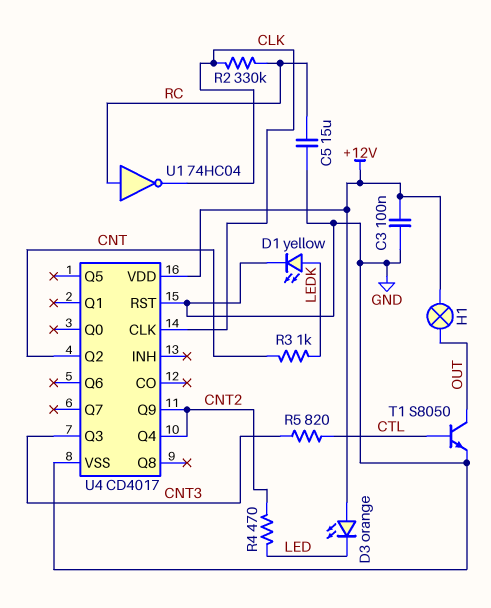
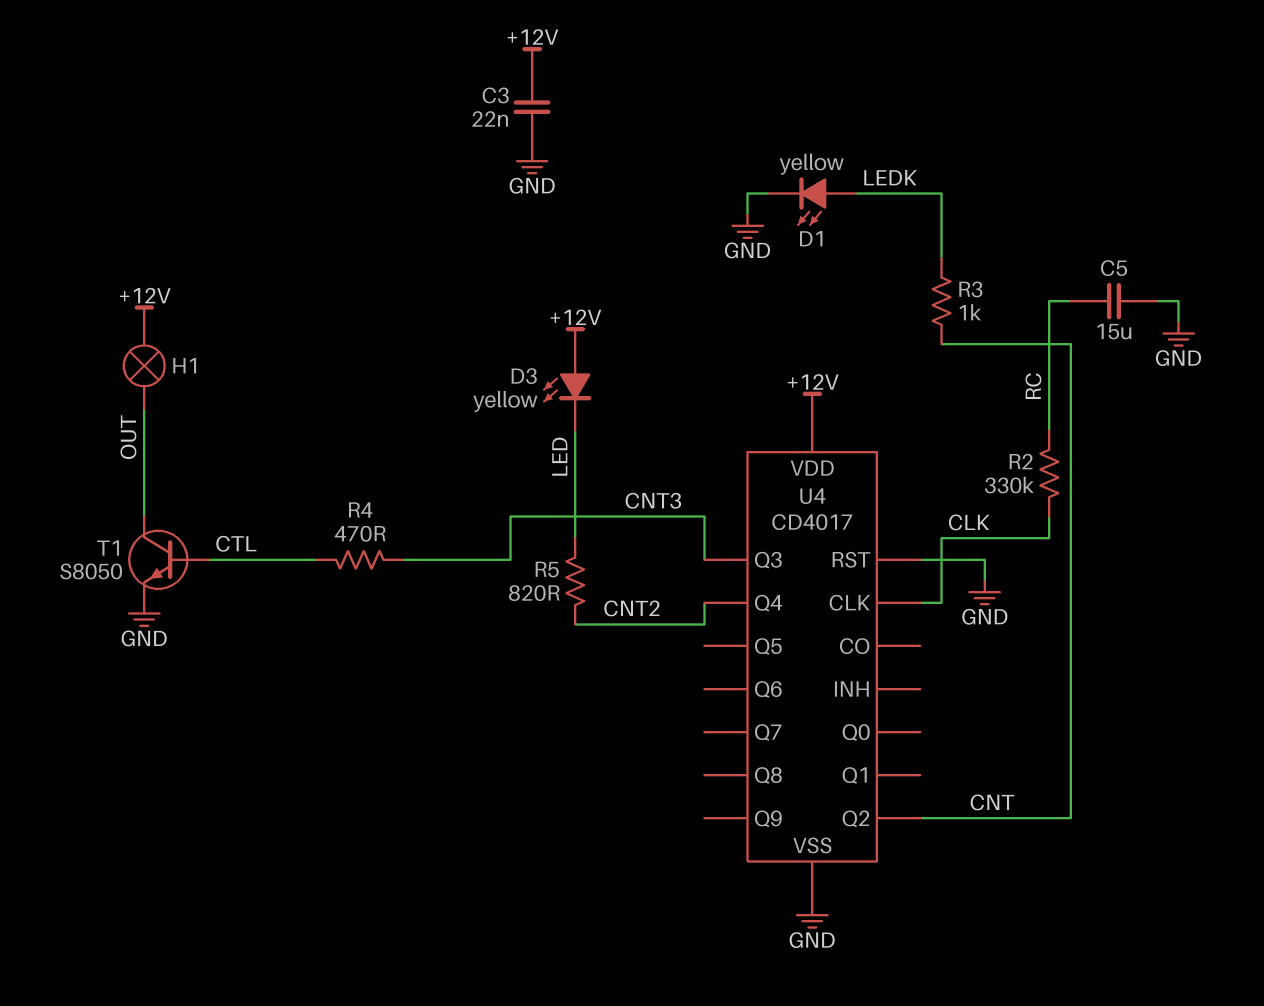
C3: 100nF (+12V, GND) -> 22nF (+12V, GND)
D3: LED orange (A +12V, K LED) -> LED yellow (A +12V, K LED)
R4: 470 (CNT2, LED) -> 470 (CNT3, CTL)
R5: 820 (CNT3, CTL) -> 820 (CNT2, LED)
U1: NOT 74HC04 (in RC, out CLK) -> none
U4 pin Q9: CNT2 -> none

